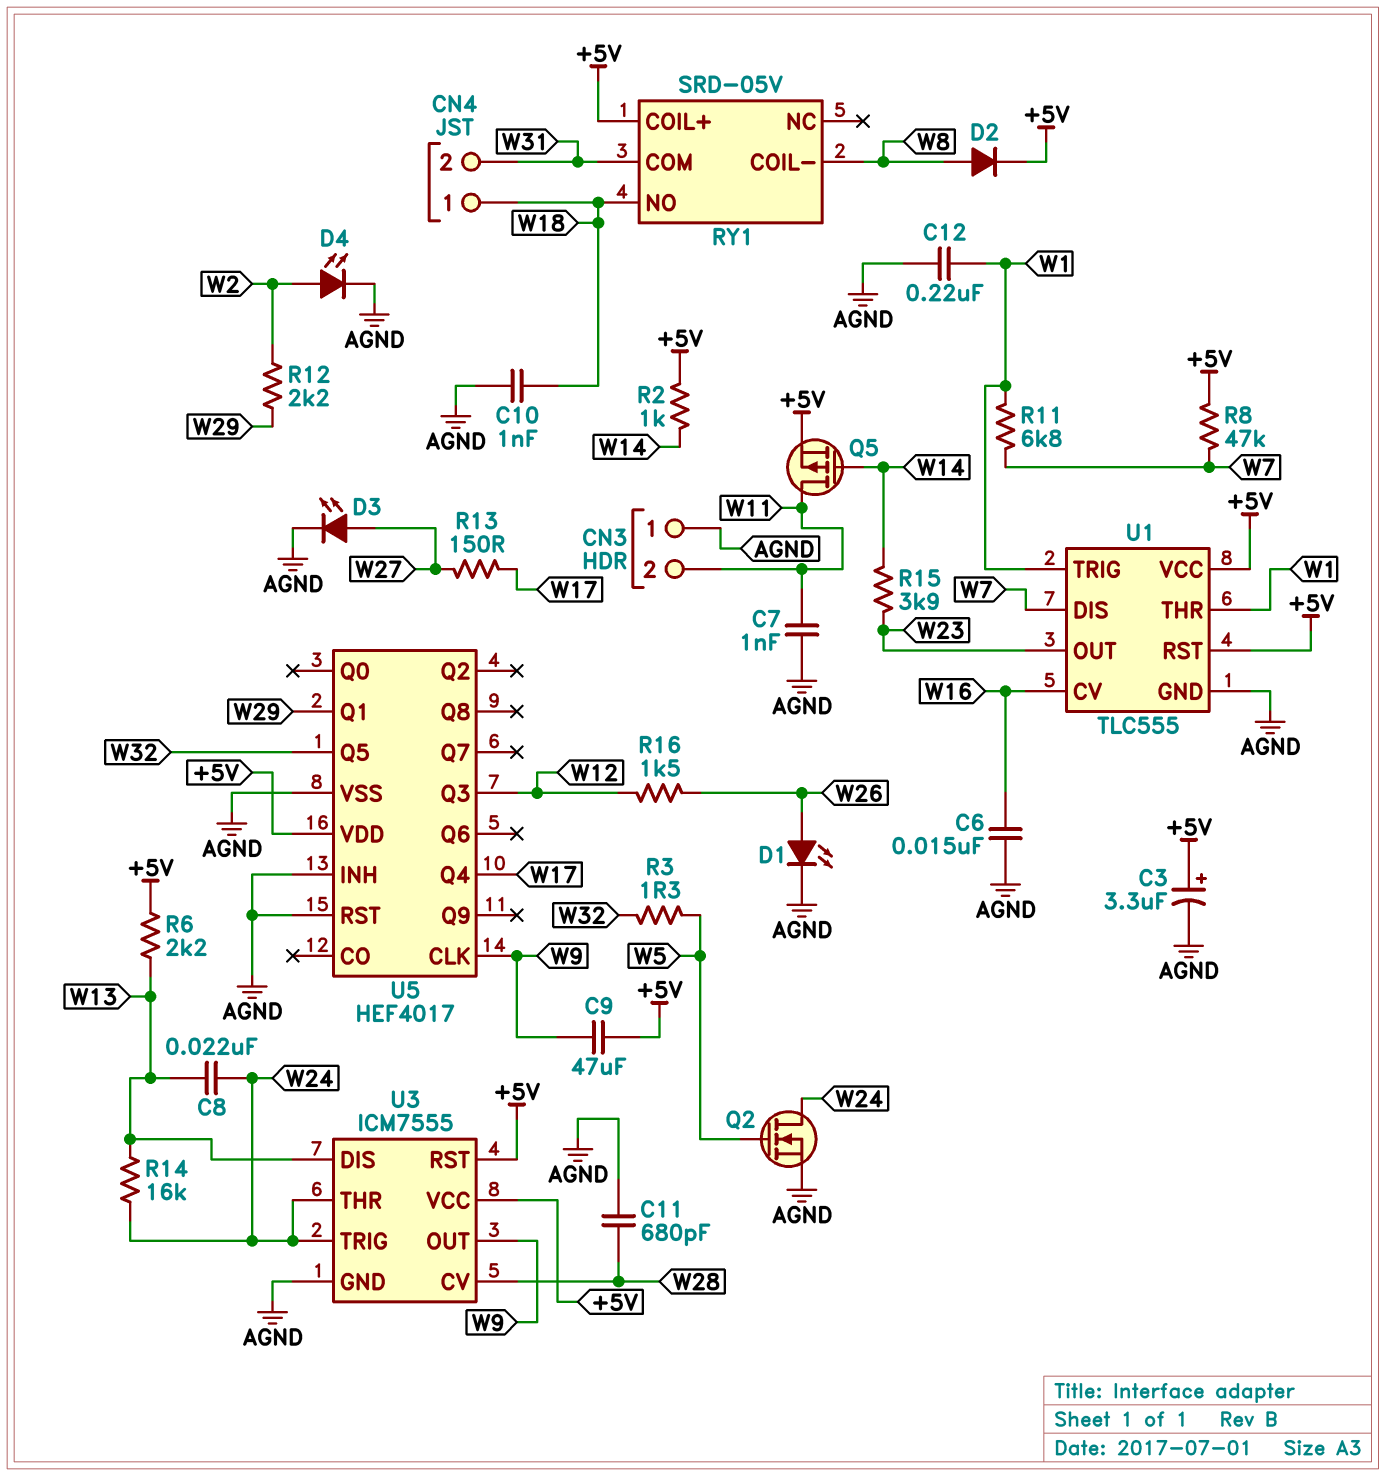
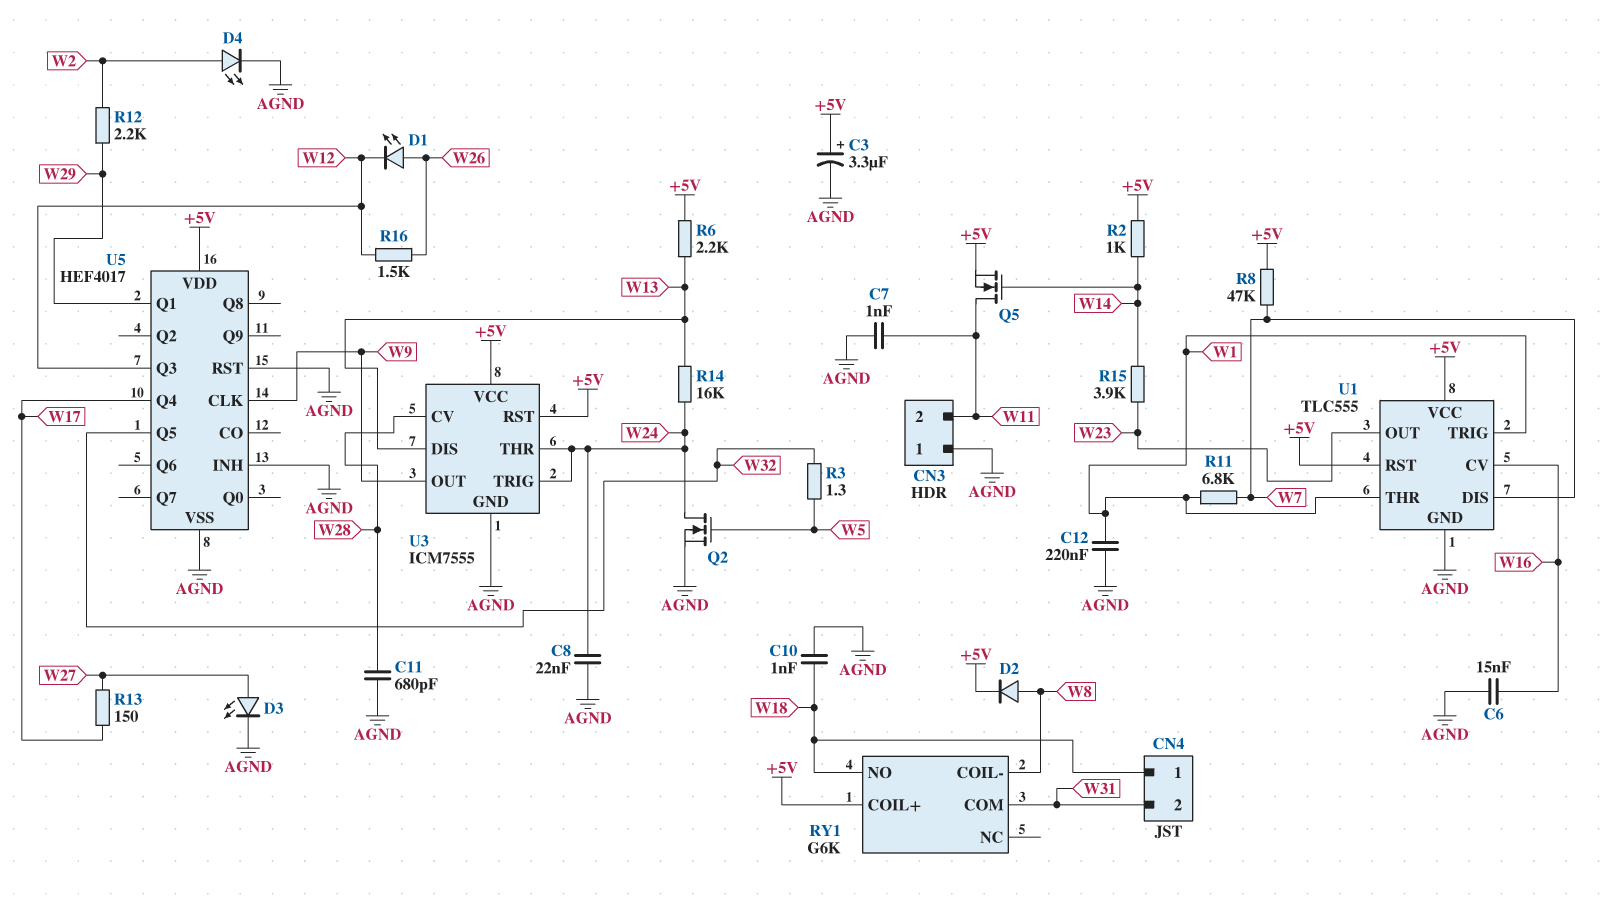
C8: 22nF (W13, W24) -> 22nF (AGND, W24)
C9: 47uF (+5V, W9) -> none
D1: LED (A W26, K AGND) -> LED (A W26, K W12)
Q5: PMOS (G W14, D W11, S +5V) -> NMOS (G W14, D W11, S +5V)
RY1: SRD-05V -> G6K

